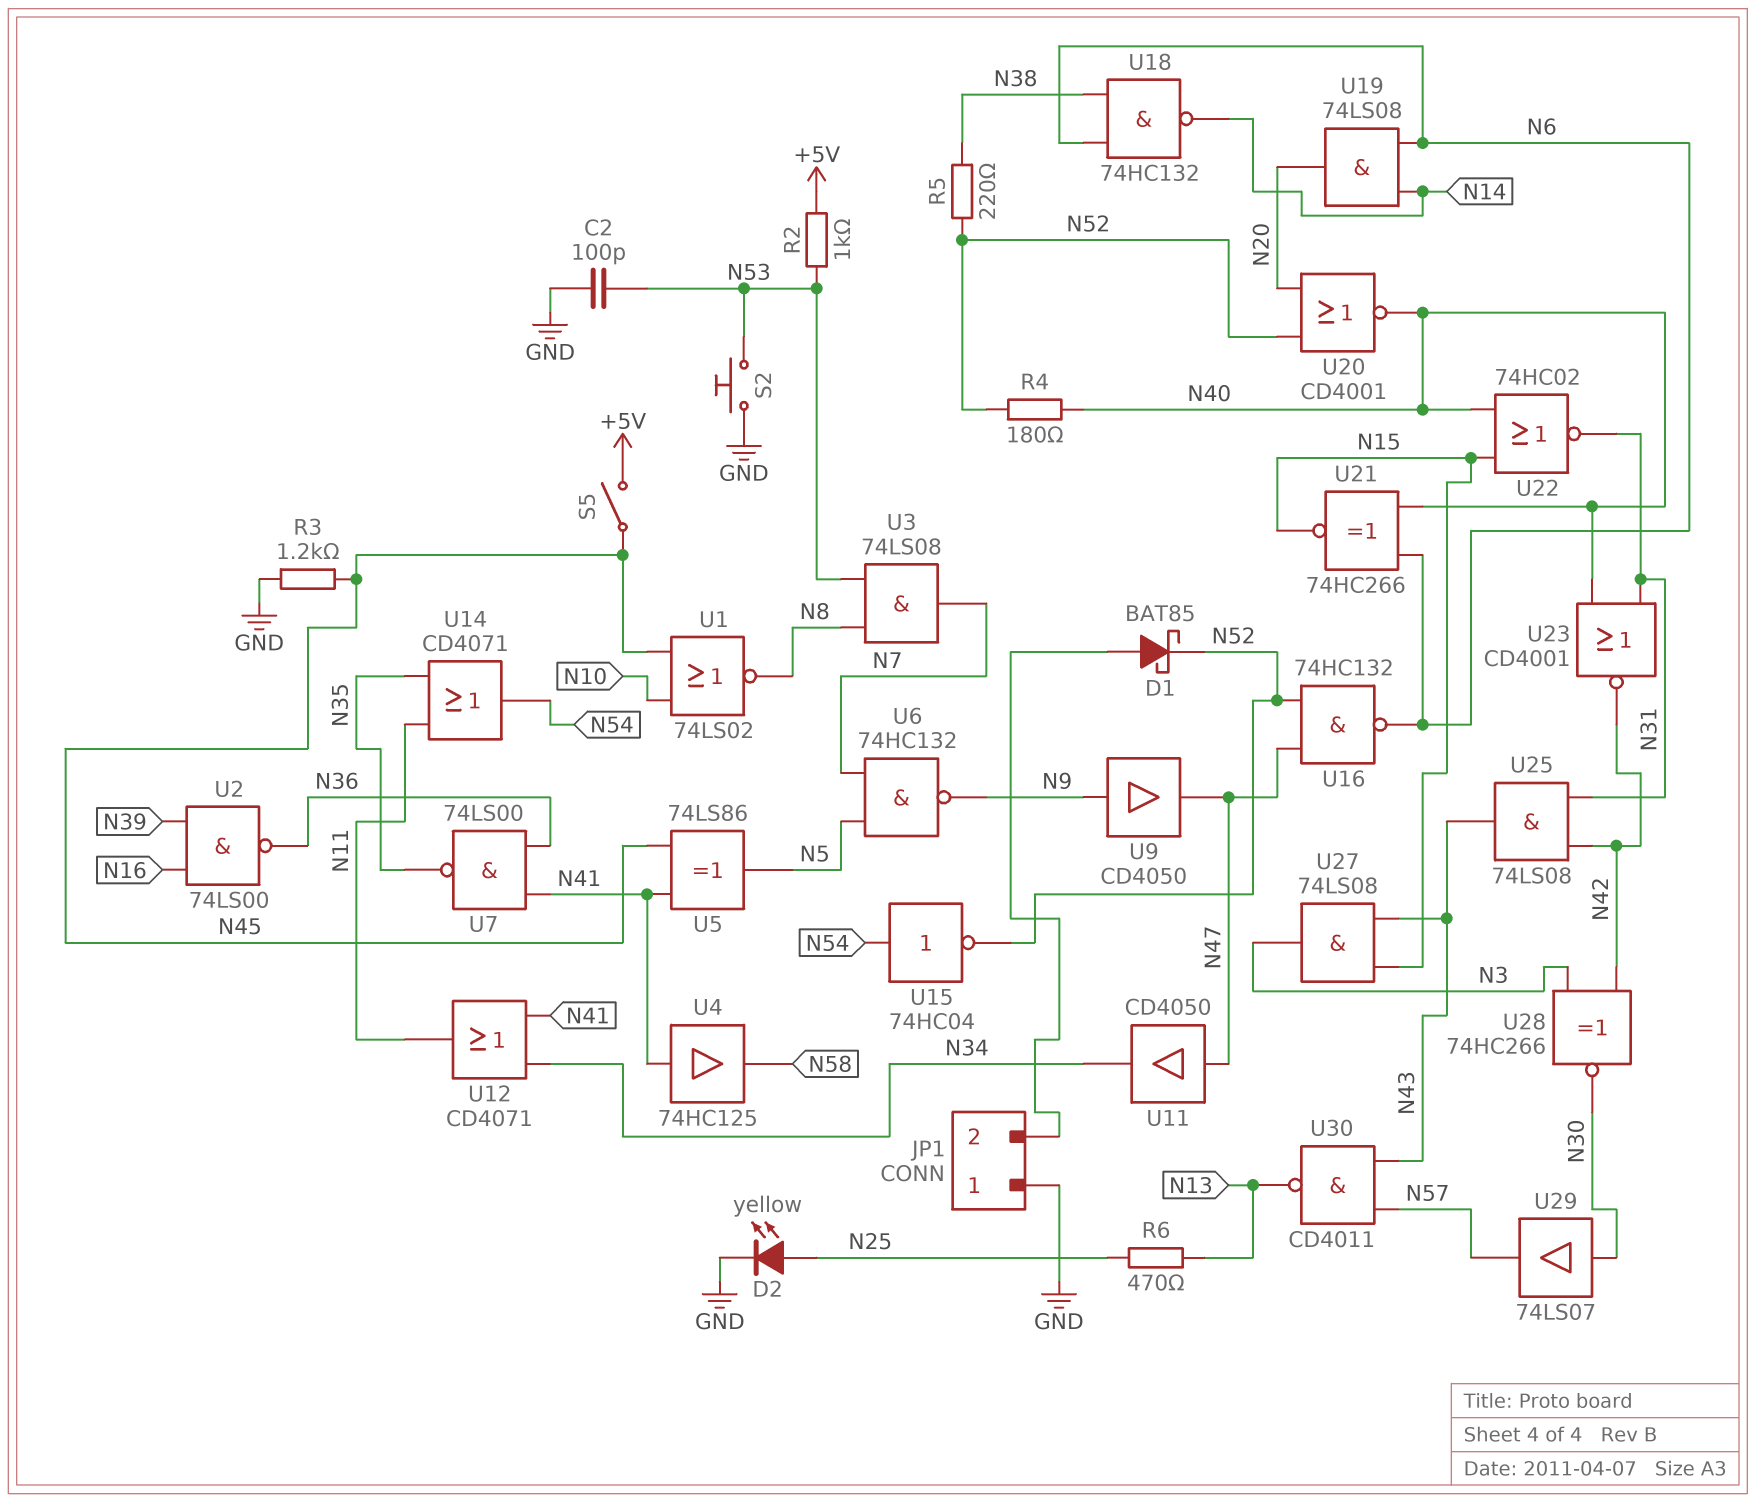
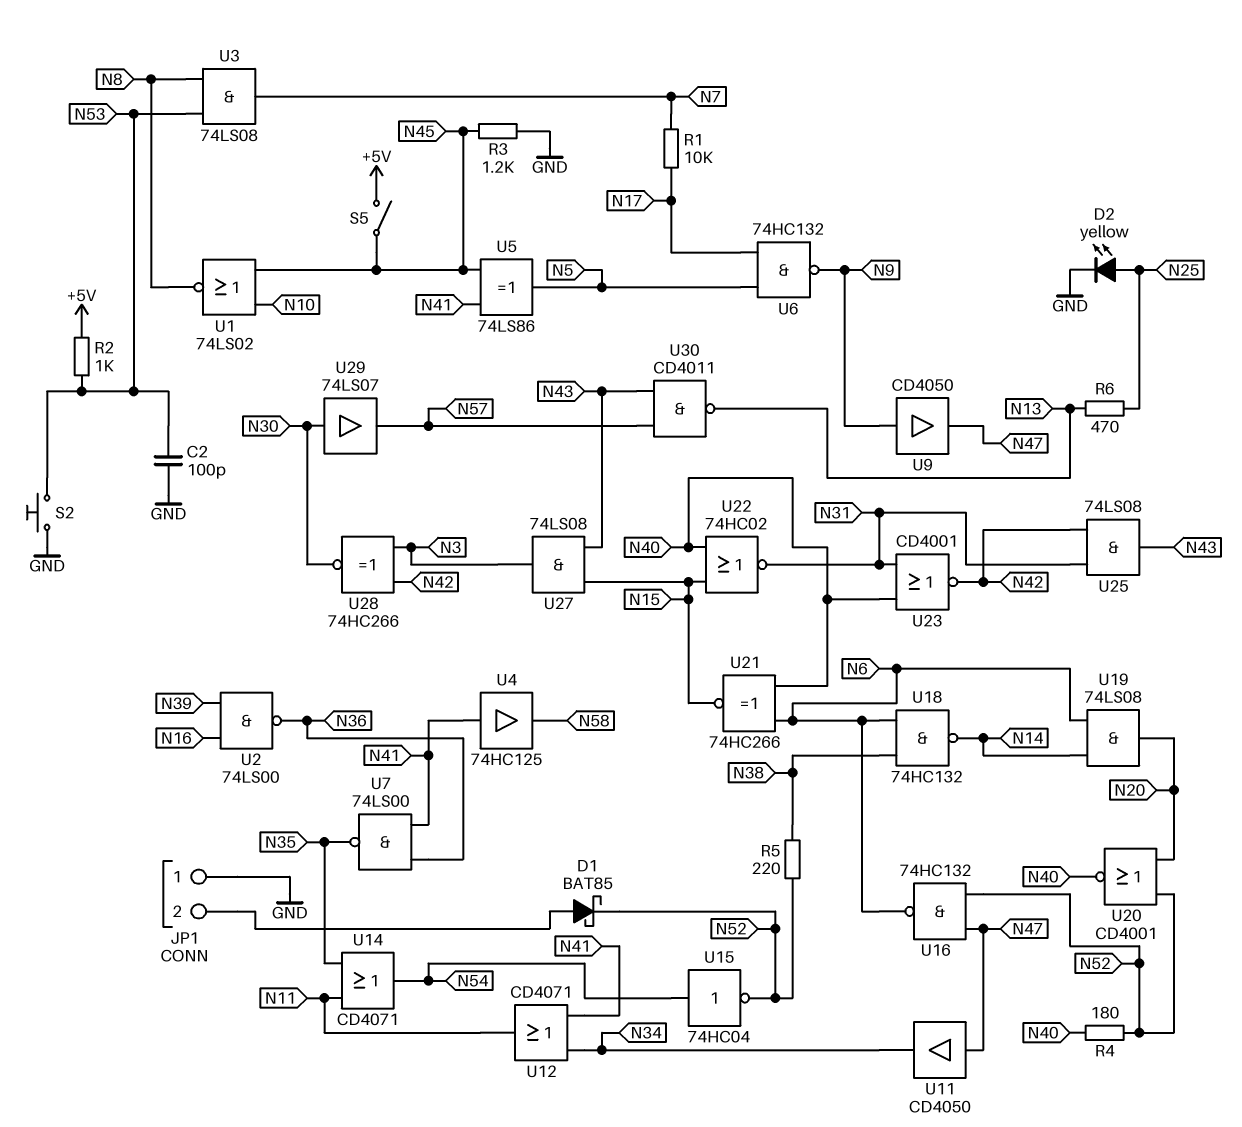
R1: none -> 10k (N7, N17)
U6: NAND 74HC132 (in N5, in N7, out N9) -> NAND 74HC132 (in N5, in N17, out N9)

